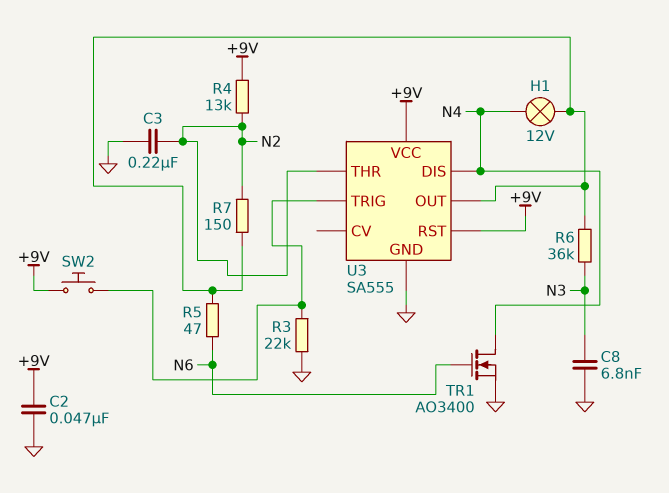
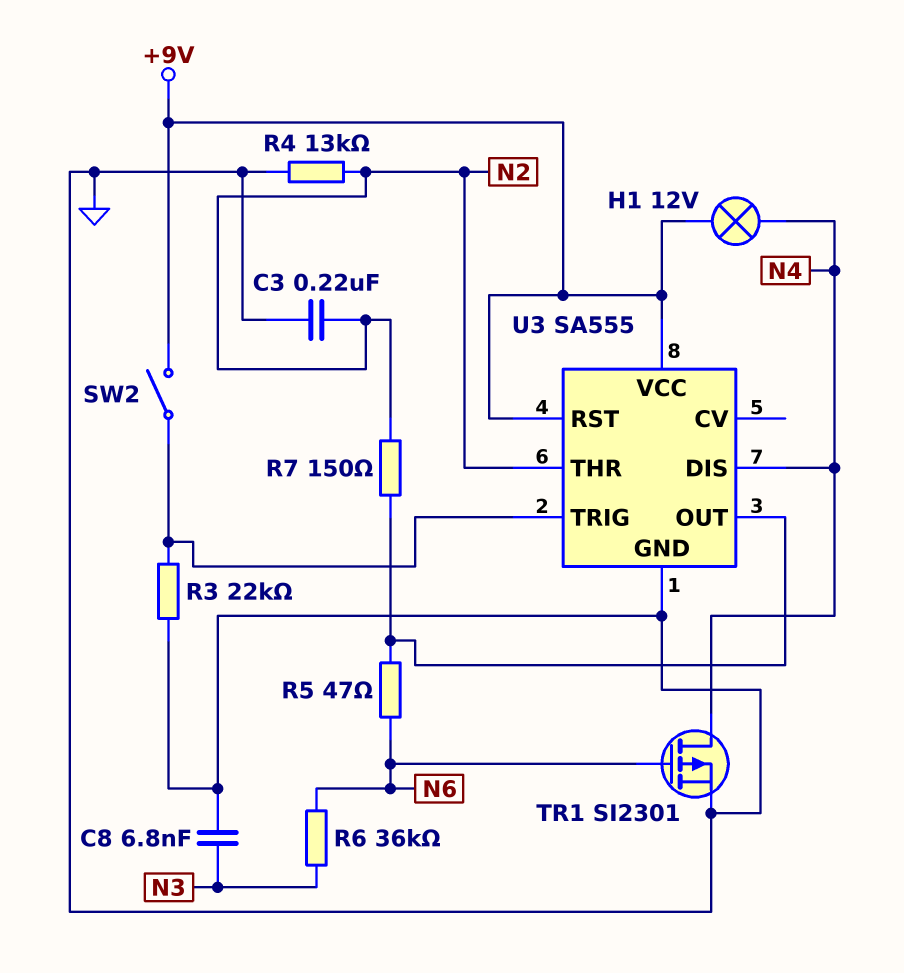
C2: 47nF (+9V, GND) -> none
H1: lamp 12V (N4, U3/OUT) -> lamp 12V (+9V, N4)
R4: 13k (+9V, N2) -> 13k (GND, N2)
R6: 36k (N3, U3/OUT) -> 36k (N3, N6)
SW2: button (+9V, U3/TRIG) -> switch (+9V, U3/TRIG)
TR1: NMOS AO3400 (G N6, D N4, S GND) -> PMOS SI2301 (G N6, D N4, S GND)

